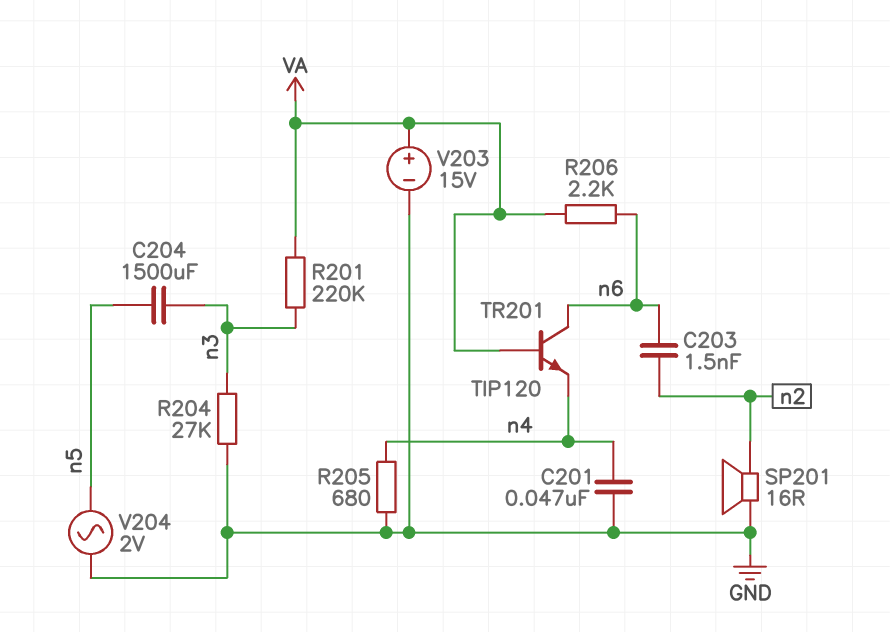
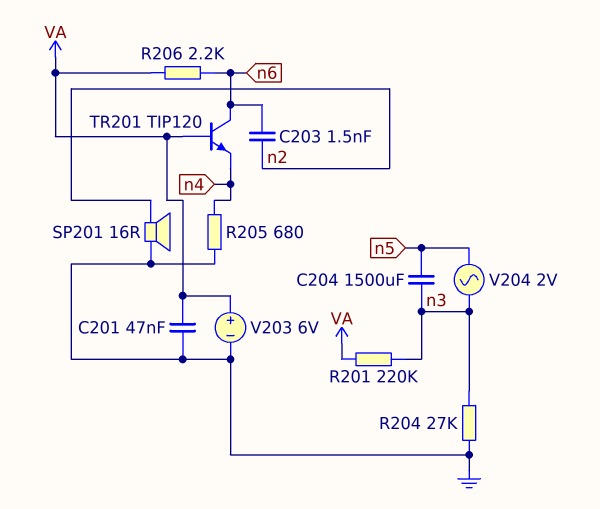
C201: 47nF (GND, n4) -> 47nF (GND, VA)
V203: 15V (plus VA, minus GND) -> 6V (plus VA, minus GND)
V204: AC 2V (GND, n5) -> AC 2V (n3, n5)

